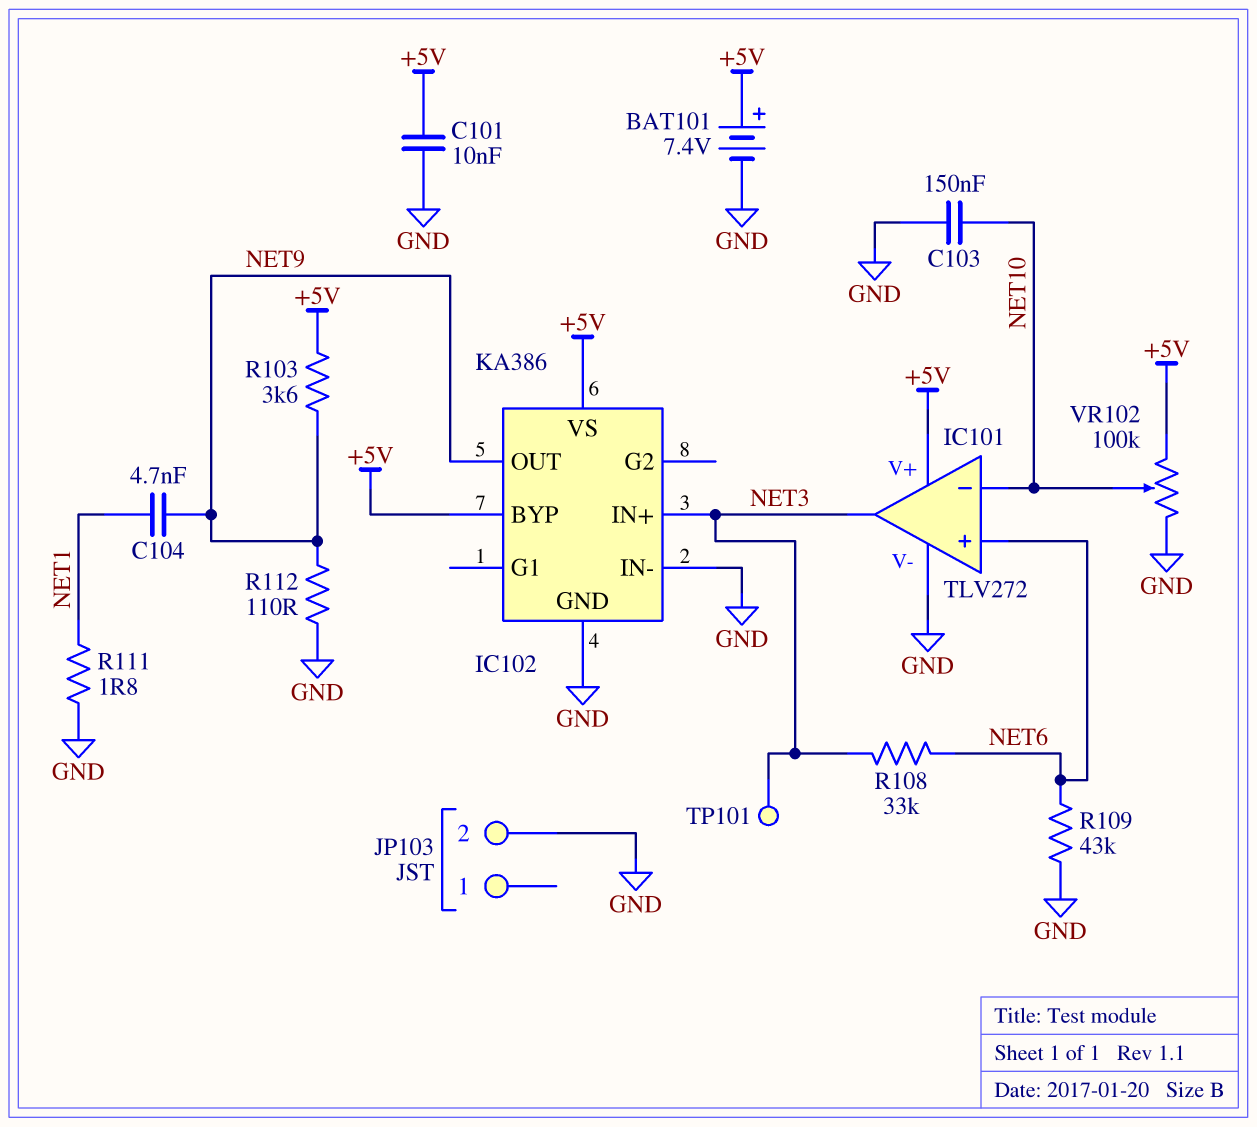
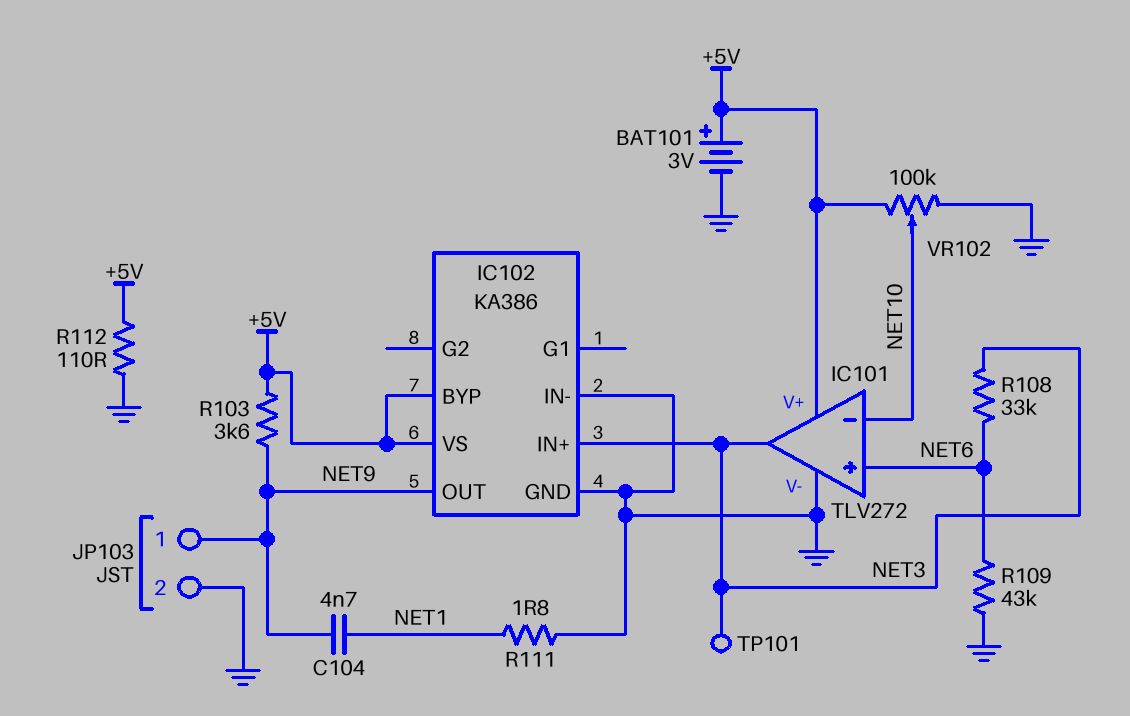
BAT101: 7.4V (plus +5V, minus GND) -> 3V (plus +5V, minus GND)
C101: 10nF (+5V, GND) -> none
C103: 150nF (GND, NET10) -> none
JP103 pin 1: none -> NET9
R112: 110 (GND, NET9) -> 110 (+5V, GND)

